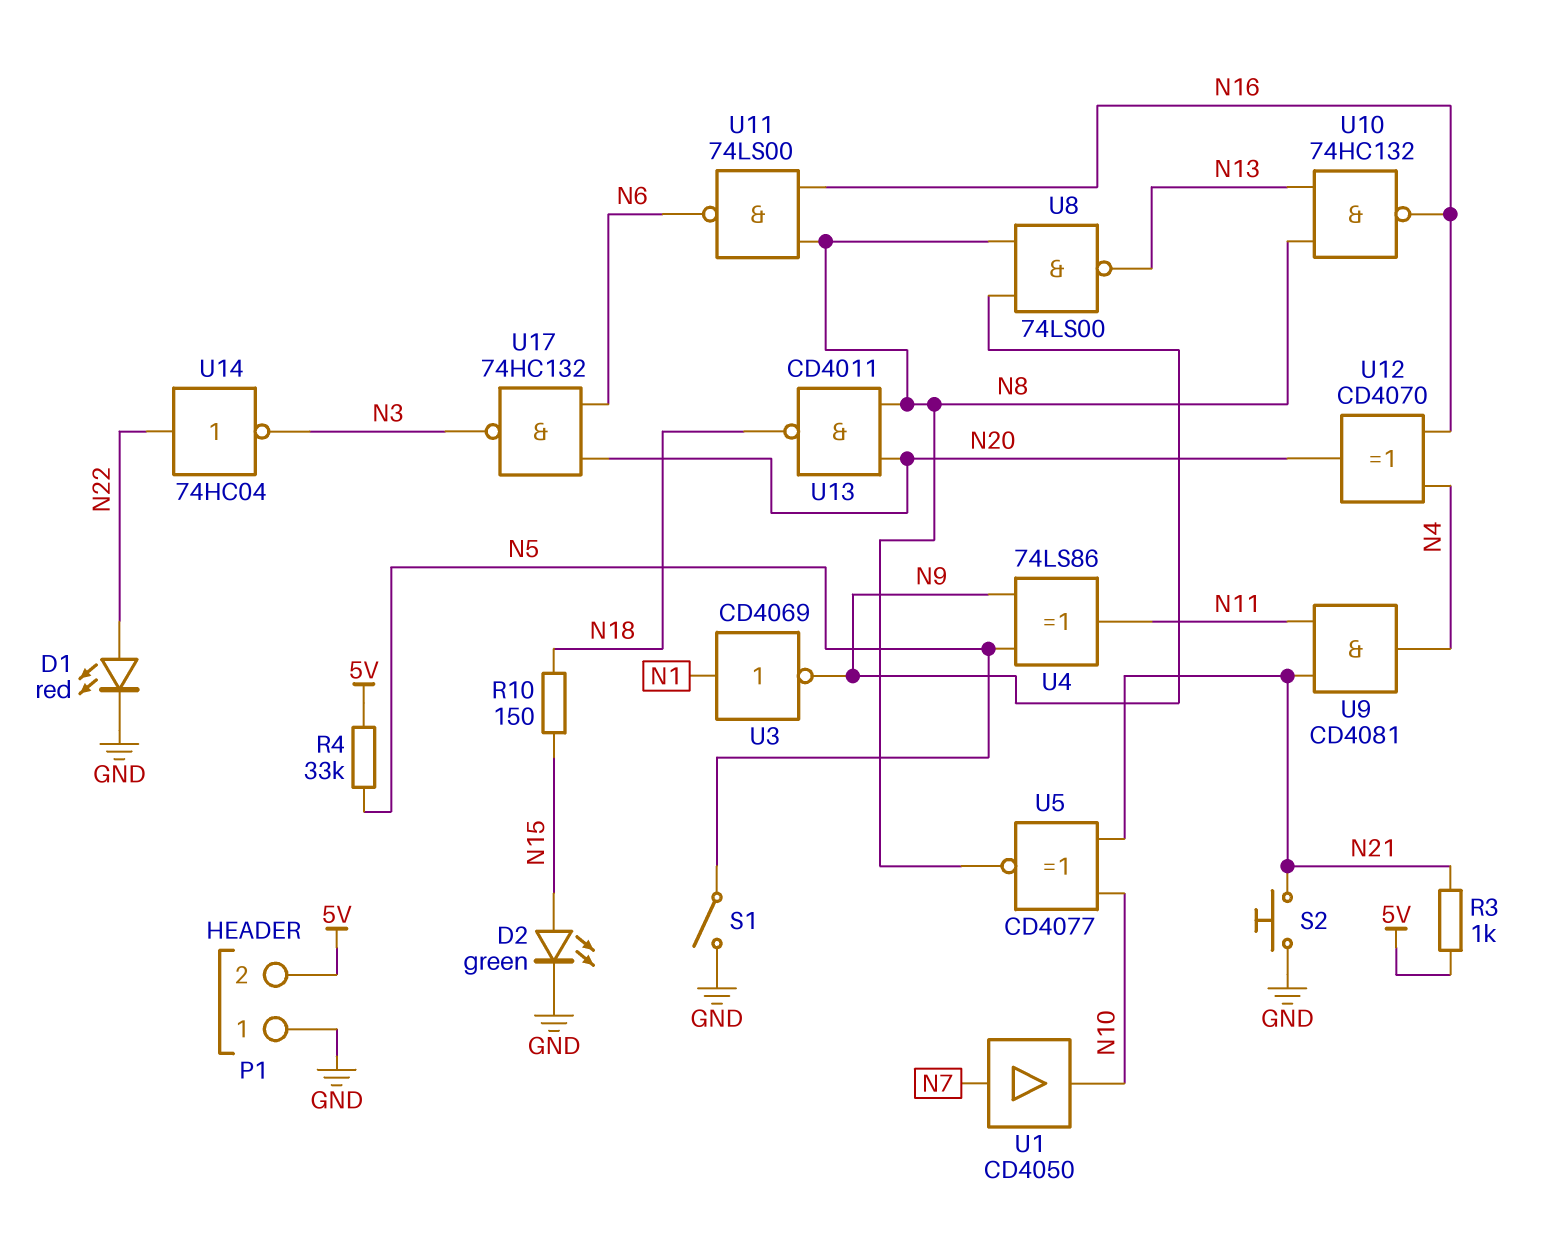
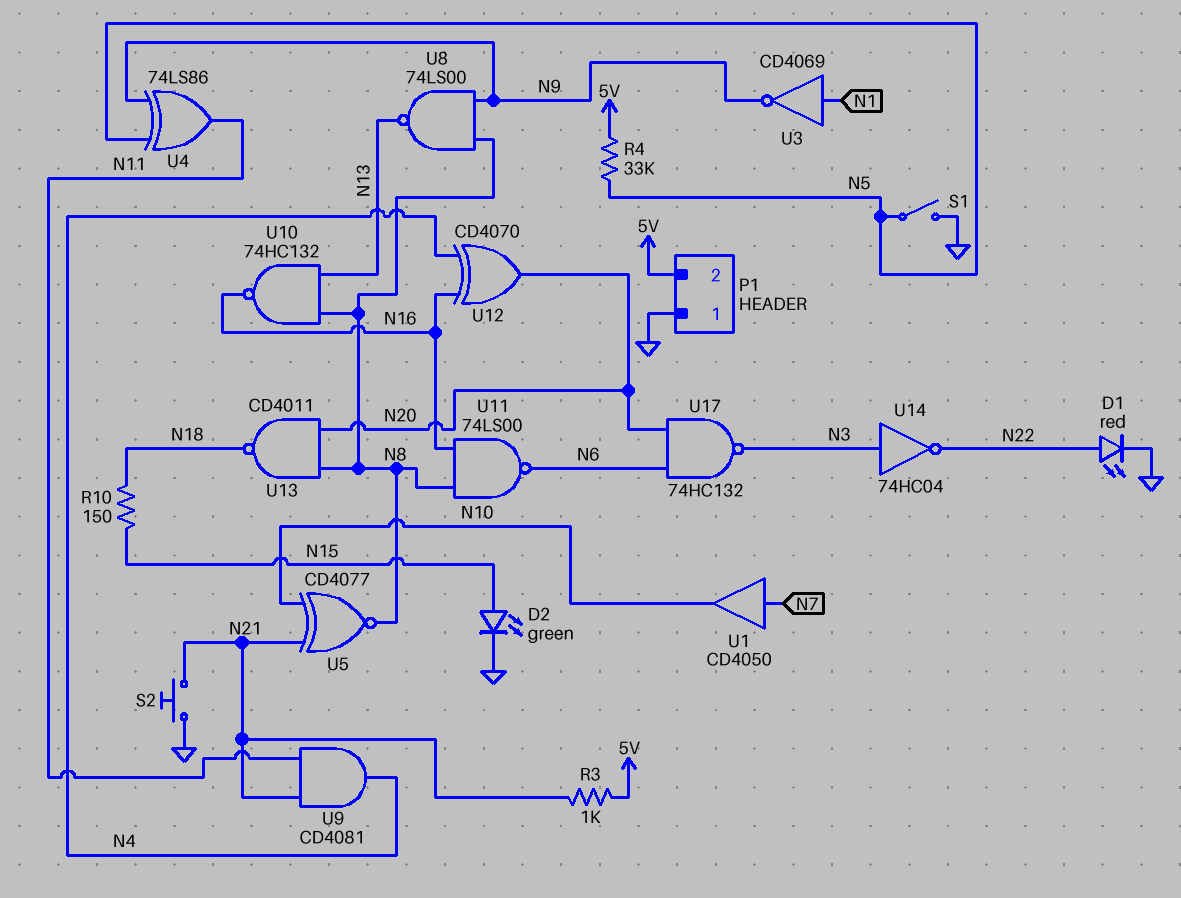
U14: NOT 74HC04 (in N22, out N3) -> NOT 74HC04 (in N3, out N22)

